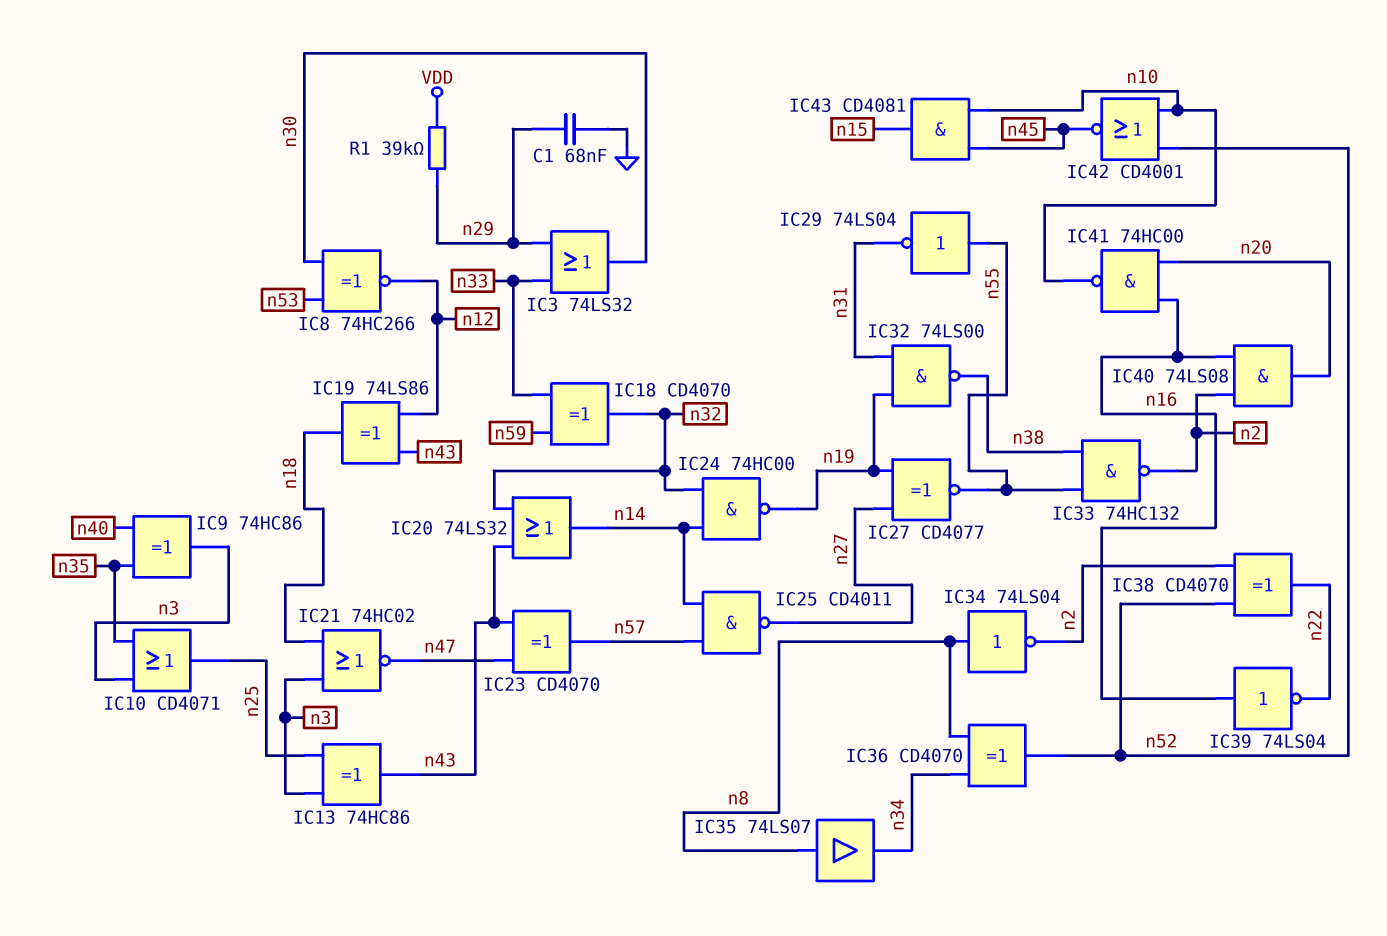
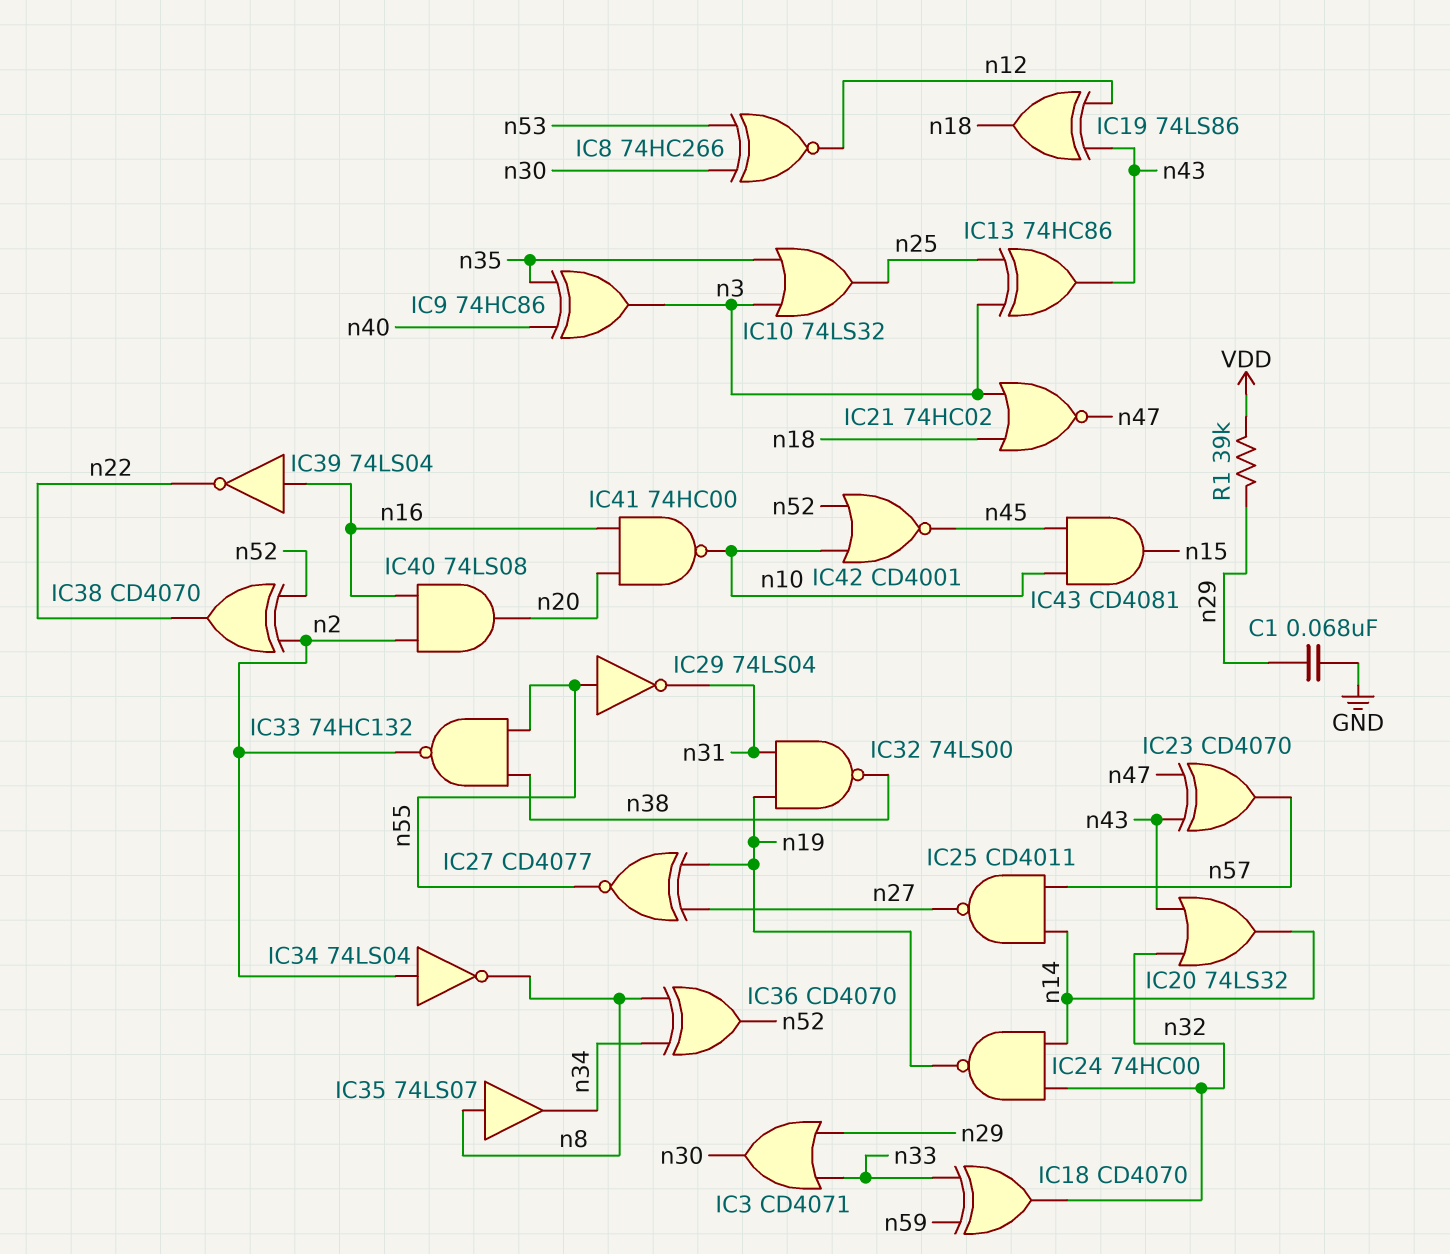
IC3: OR 74LS32 (in n29, in n33, out n30) -> OR CD4071 (in n29, in n33, out n30)
IC10: OR CD4071 (in n3, in n35, out n25) -> OR 74LS32 (in n3, in n35, out n25)
IC34: NOT 74LS04 (in n8, out n2) -> NOT 74LS04 (in n2, out n8)

